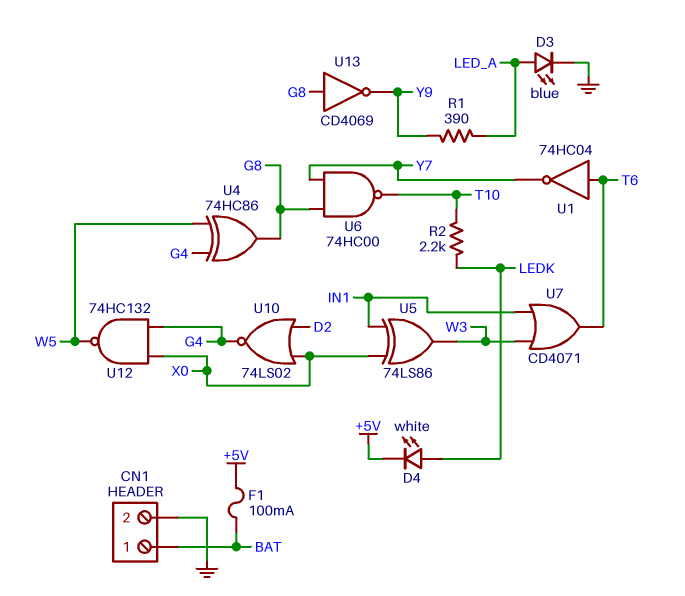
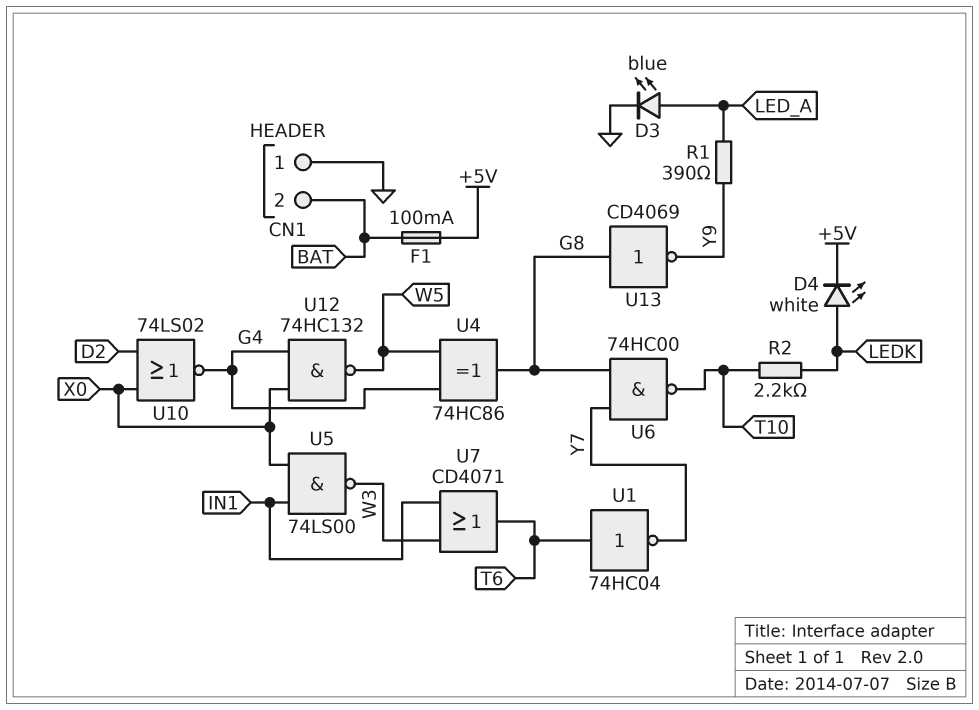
CN1 pin 1: BAT -> GND
CN1 pin 2: GND -> BAT
U5: XOR 74LS86 (in IN1, in X0, out W3) -> NAND 74LS00 (in IN1, in X0, out W3)

